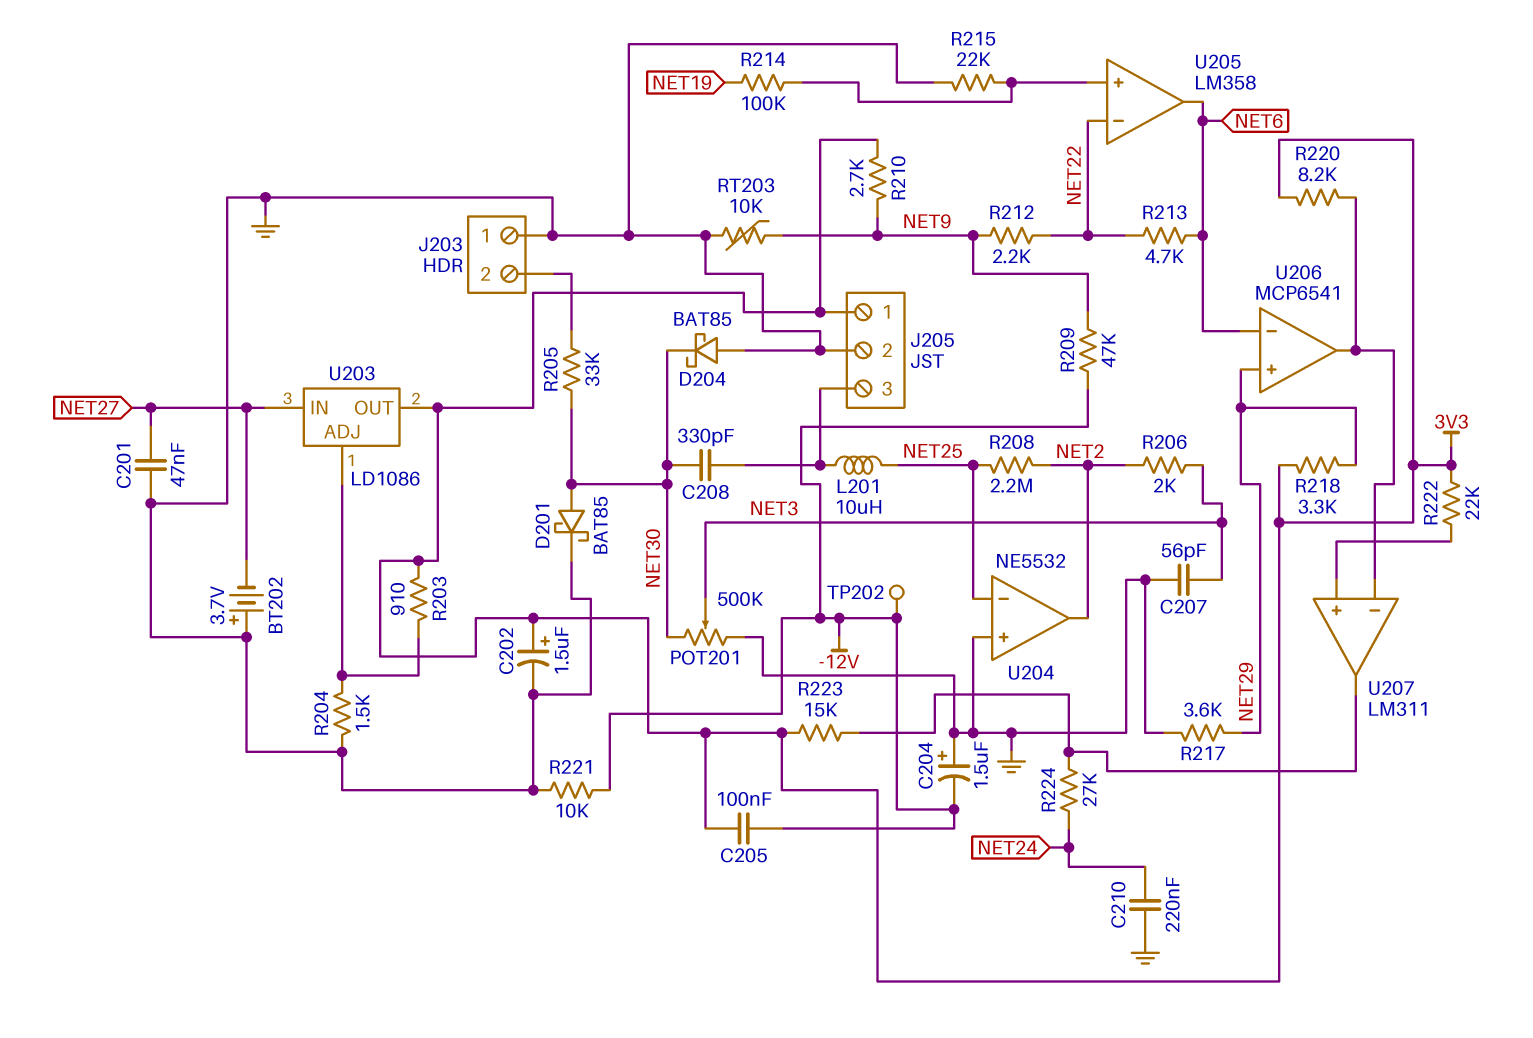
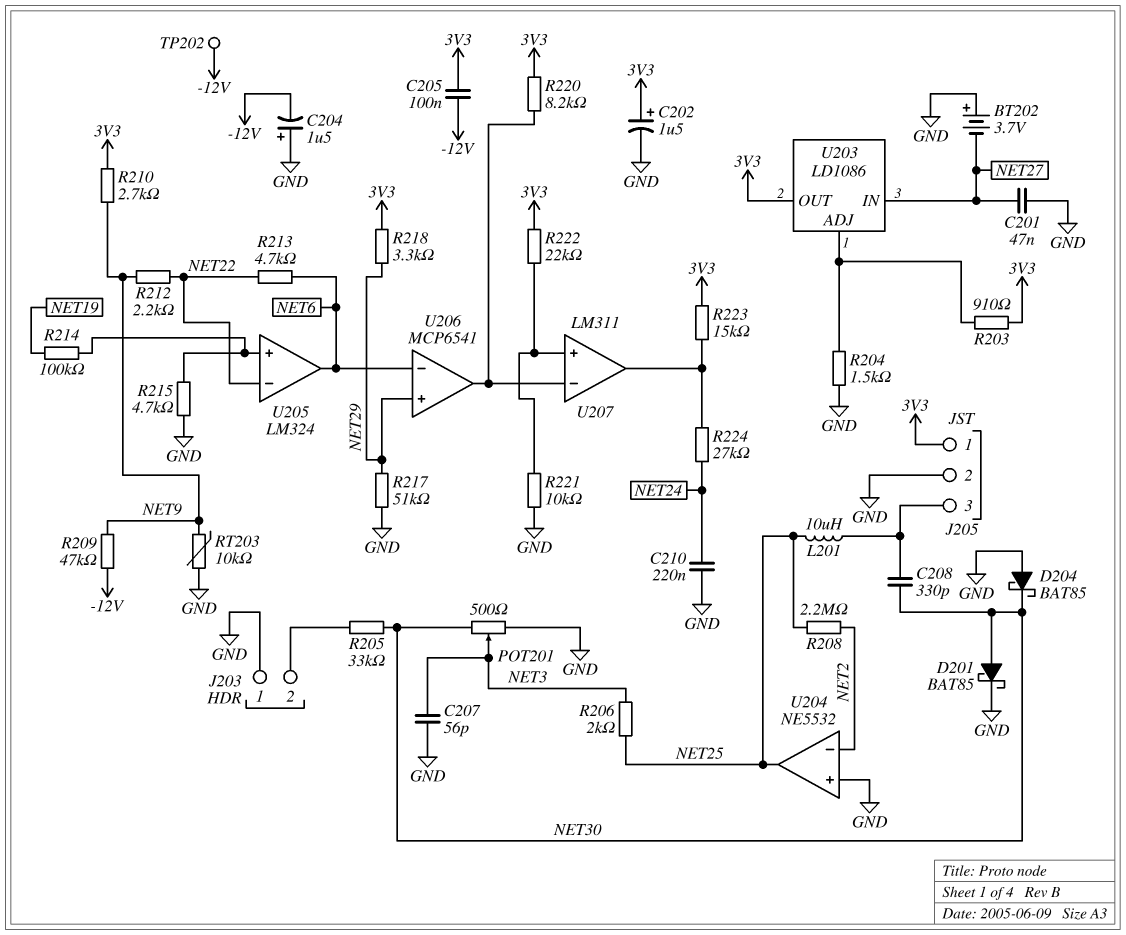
POT201: 500k (GND, NET30, wiper NET3) -> 500 (GND, NET30, wiper NET3)
R206: 2k (NET2, NET3) -> 2k (NET3, NET25)
R215: 22k (GND, U205/in+) -> 4.7k (GND, U205/in+)
R217: 3.6k (GND, NET29) -> 51k (GND, NET29)
R221: 10k (-12V, GND) -> 10k (GND, U207/in+)
U204 pin in-: NET25 -> NET2
U204 pin out: NET2 -> NET25
U205: LM358 -> LM324

